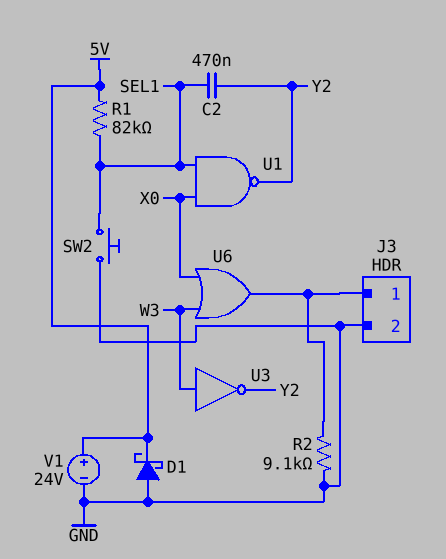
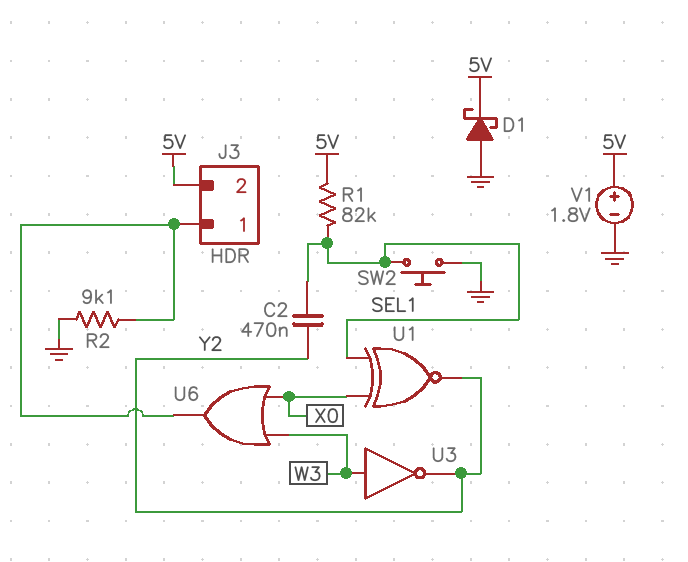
J3 pin 2: GND -> 5V
U1: NAND (in SEL1, in X0, out Y2) -> XNOR (in SEL1, in X0, out Y2)
V1: 24V (plus 5V, minus GND) -> 1.8V (plus 5V, minus GND)

